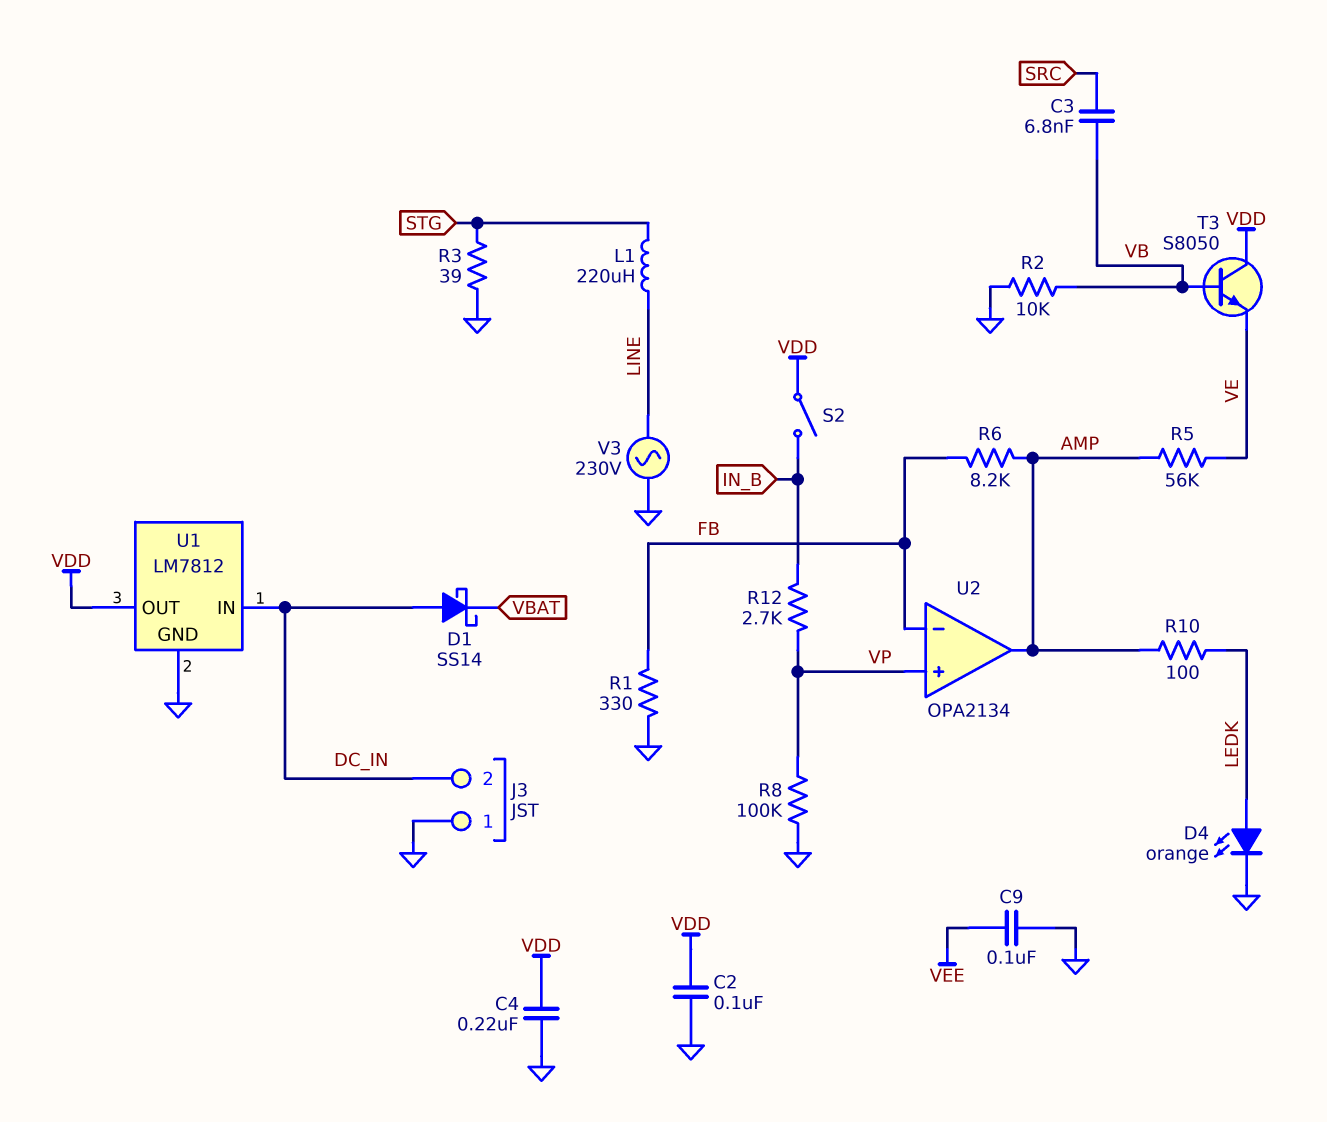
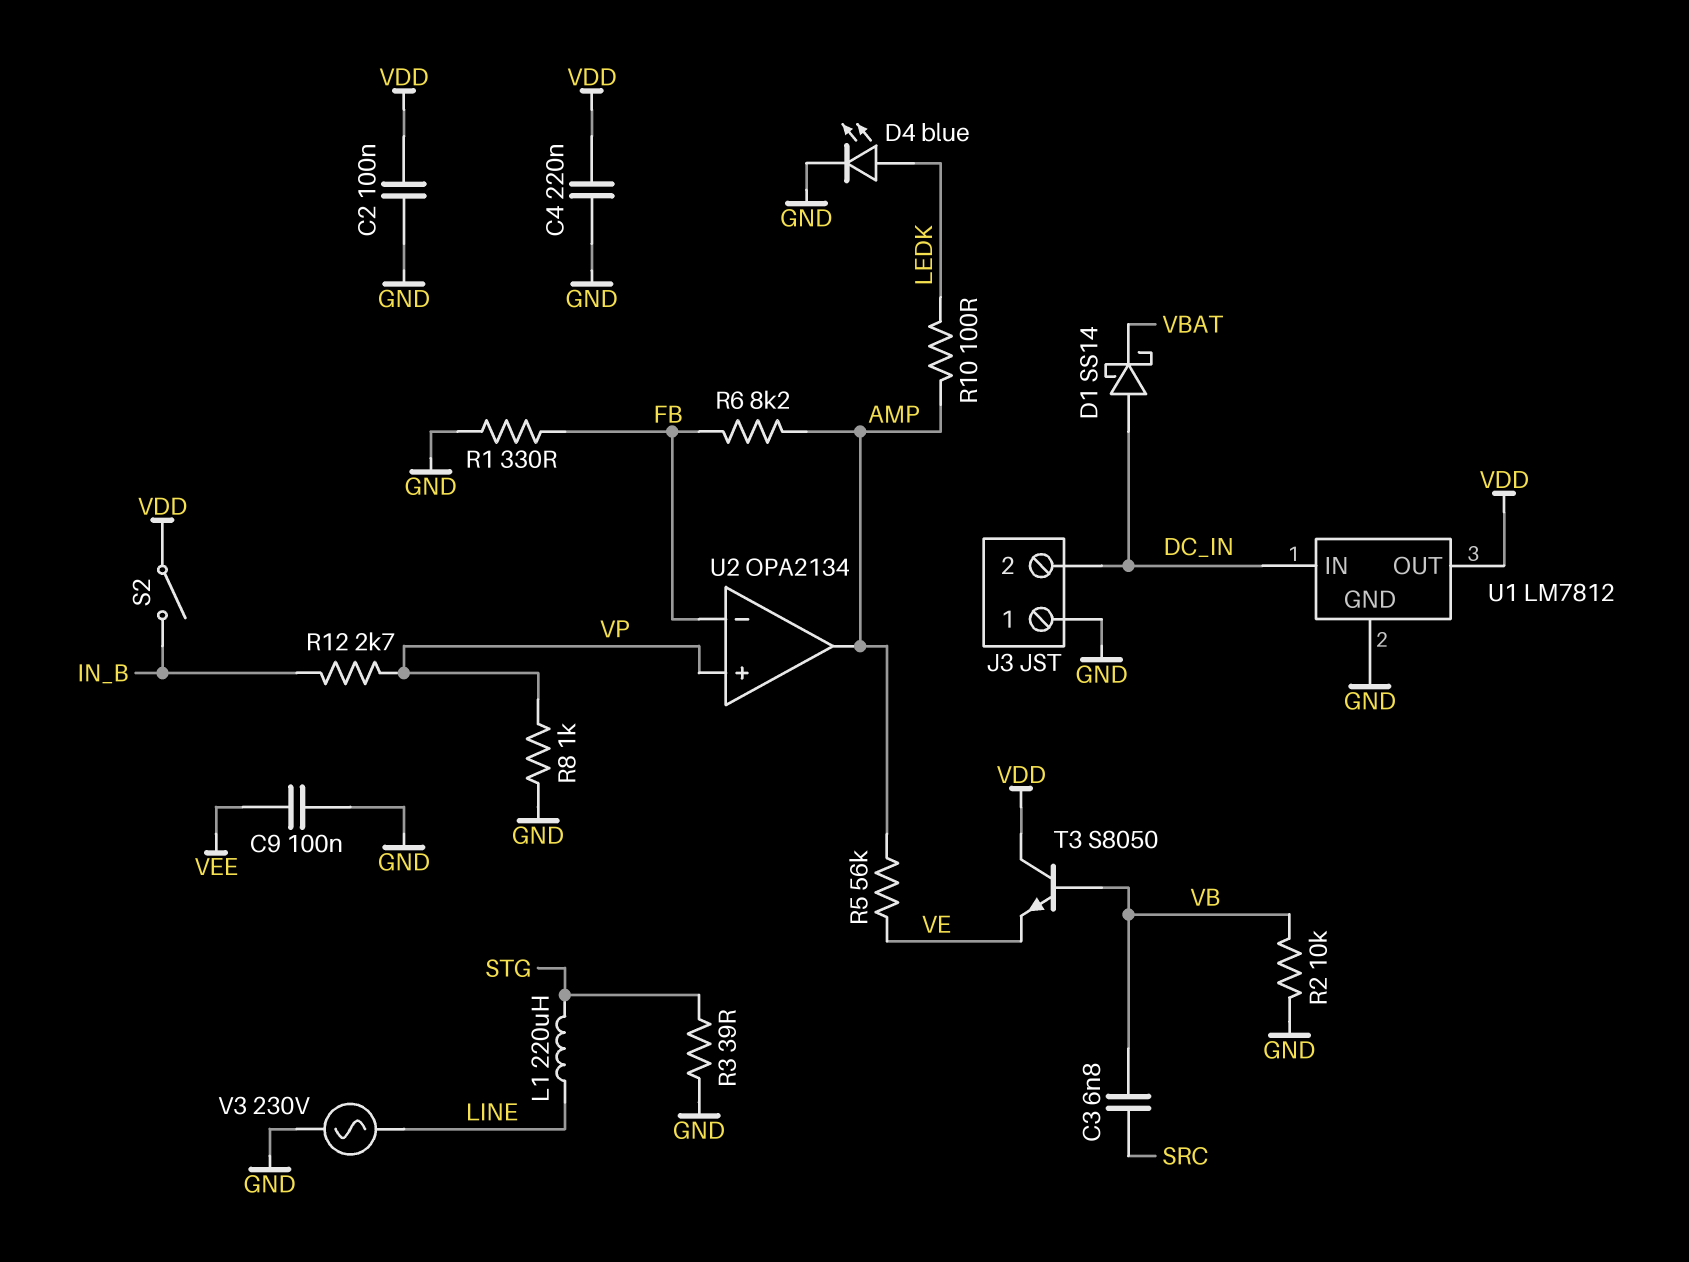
D4: LED orange (A LEDK, K GND) -> LED blue (A LEDK, K GND)
R8: 100k (GND, VP) -> 1k (GND, VP)

